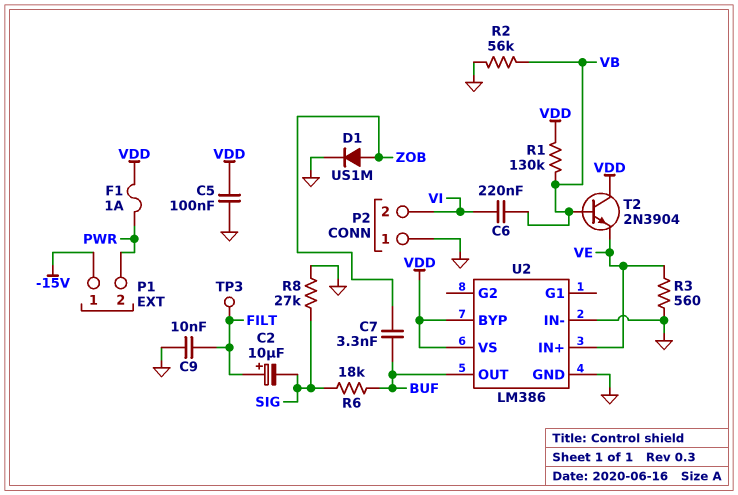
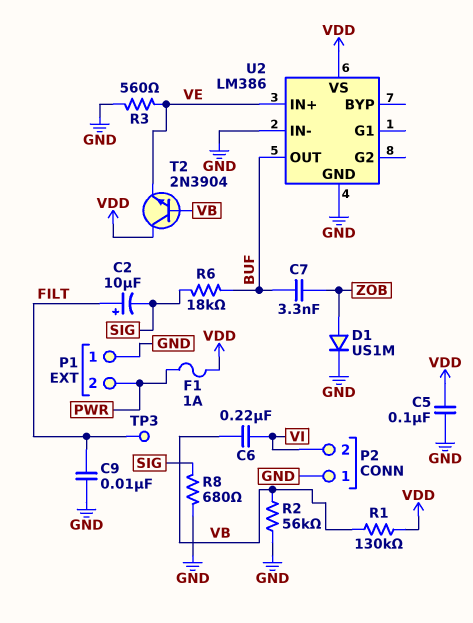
P1 pin 1: -15V -> GND
R8: 27k (GND, SIG) -> 680 (GND, SIG)
U2 pin BYP: VDD -> none

